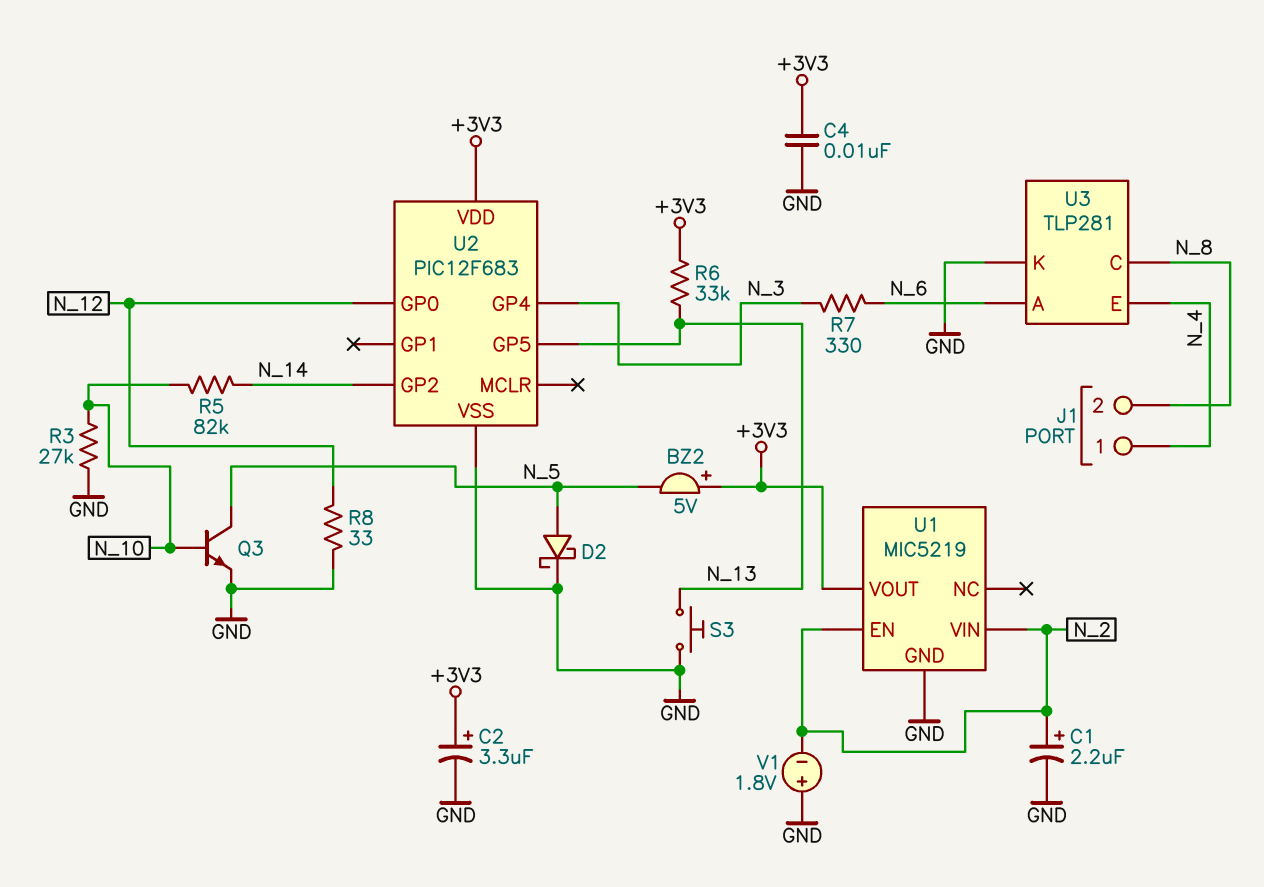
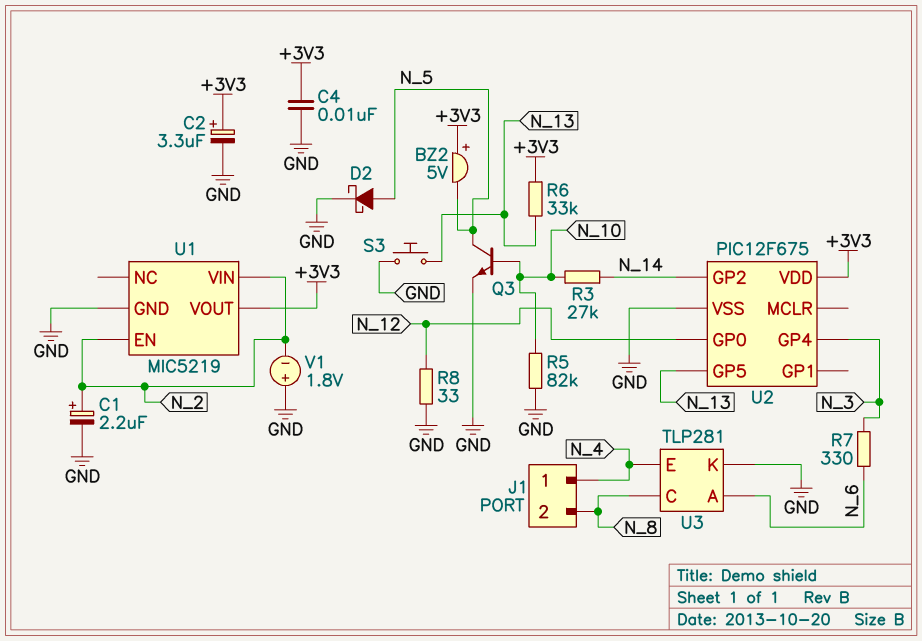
R3: 27k (GND, N_10) -> 27k (N_10, N_14)
R5: 82k (N_10, N_14) -> 82k (GND, N_10)
U2: PIC12F683 -> PIC12F675

